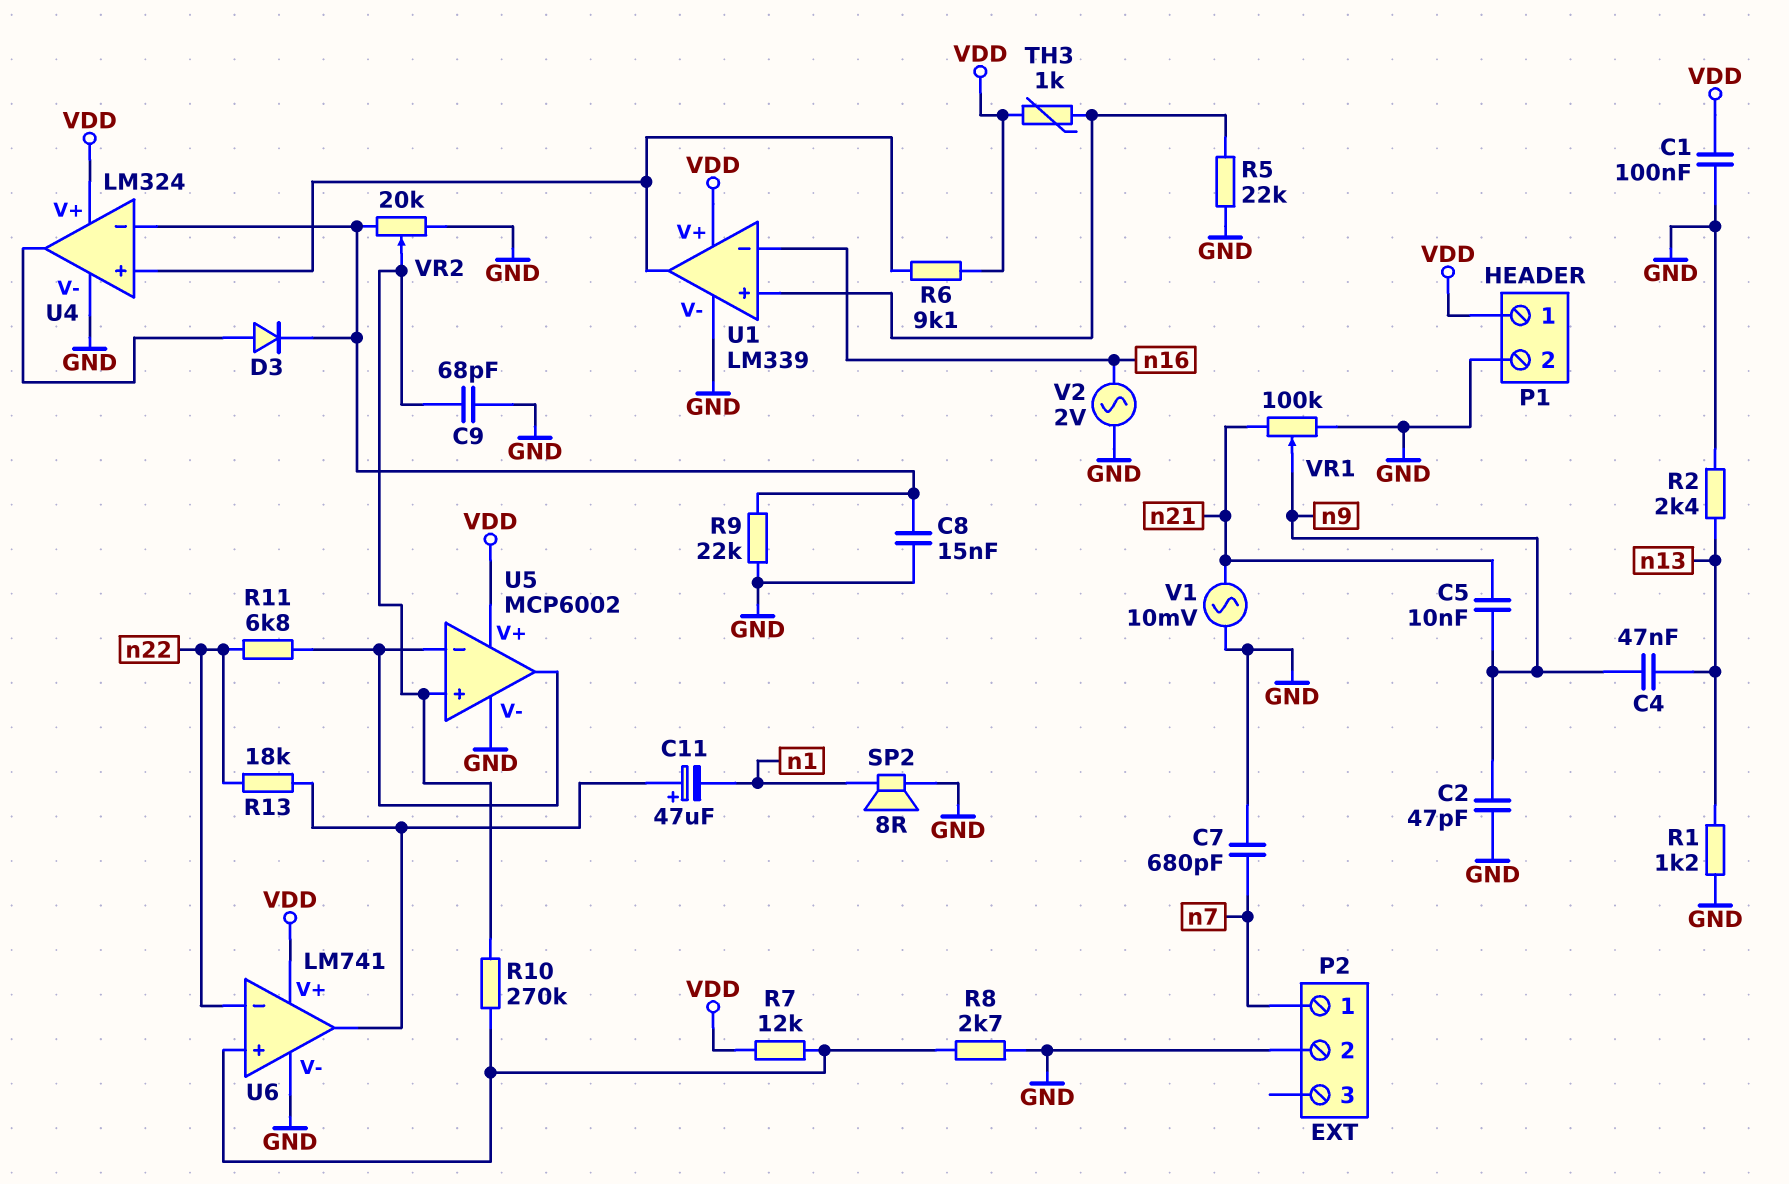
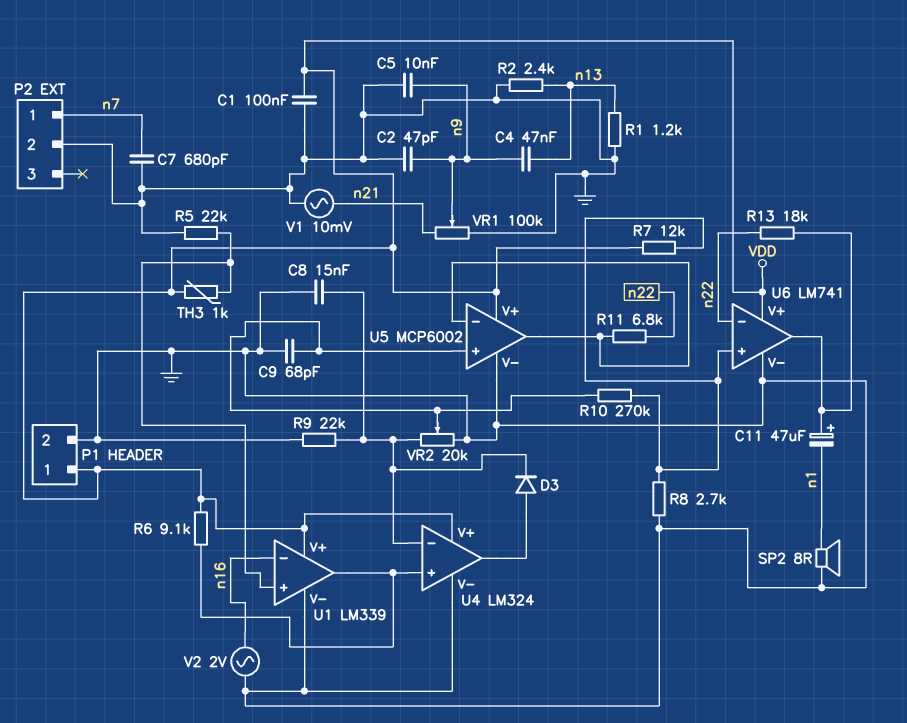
C5: 10nF (n9, n21) -> 10nF (GND, n9)

